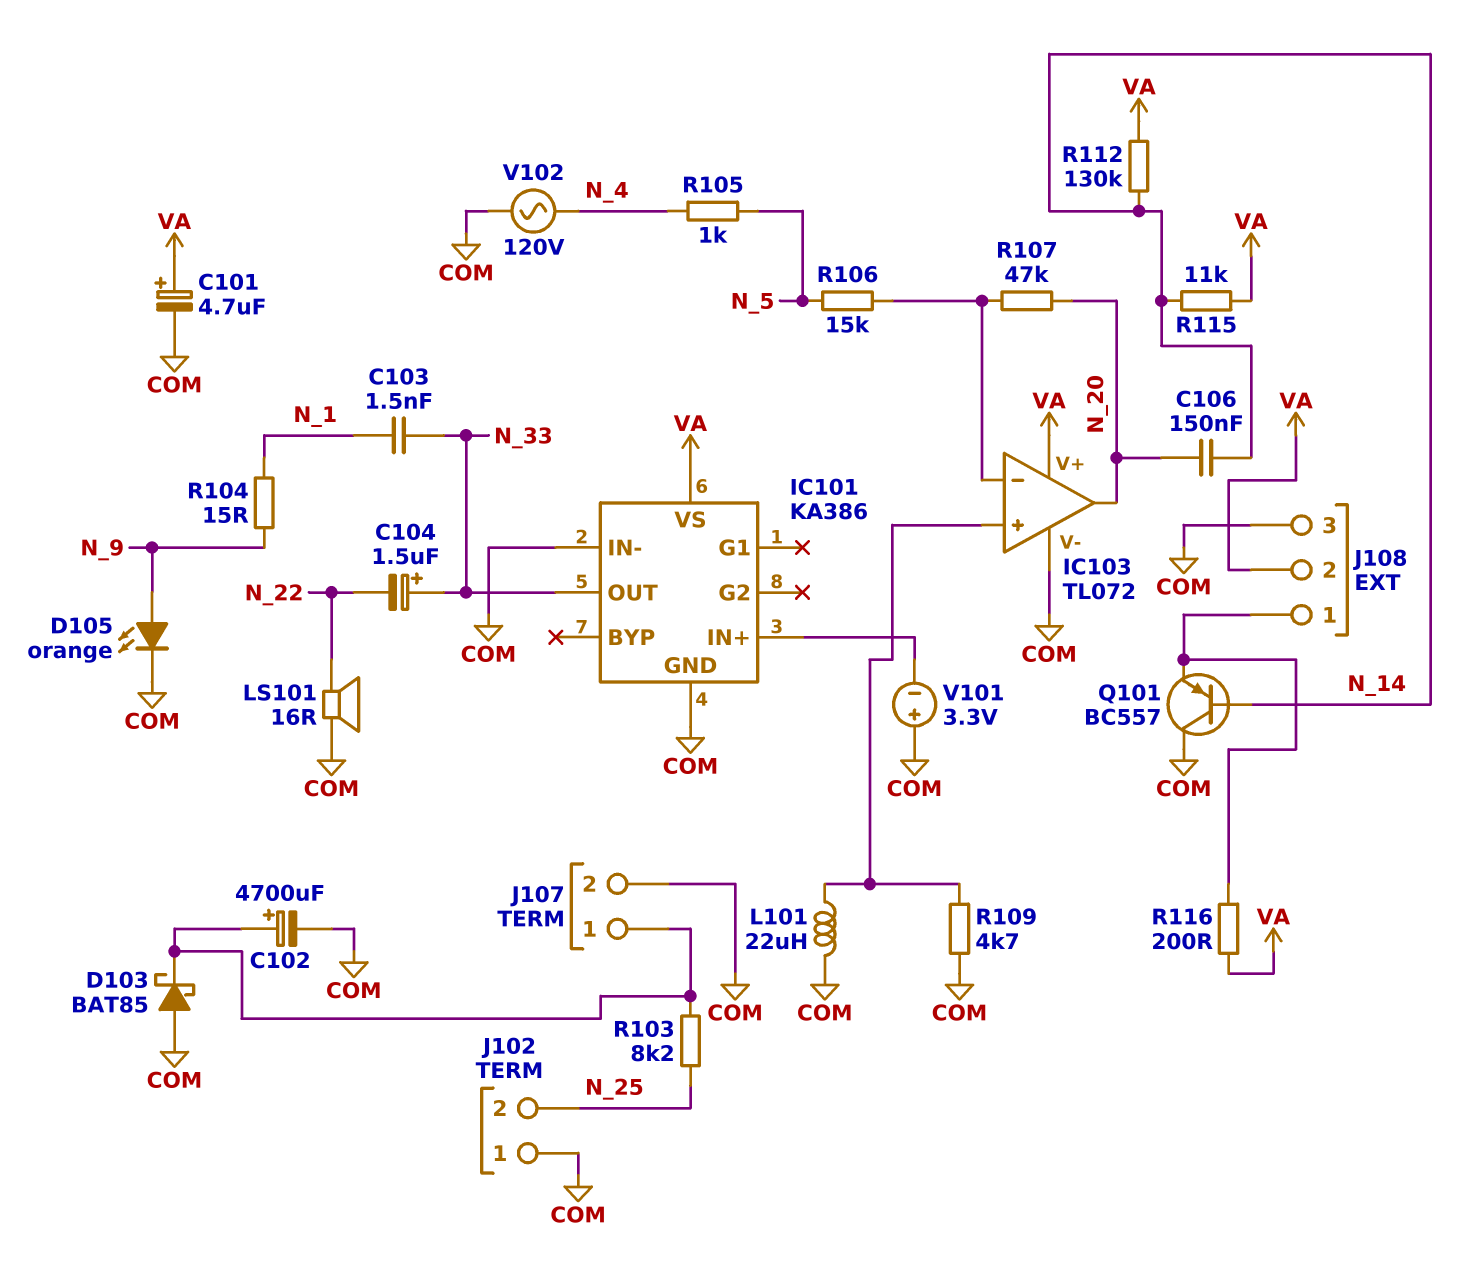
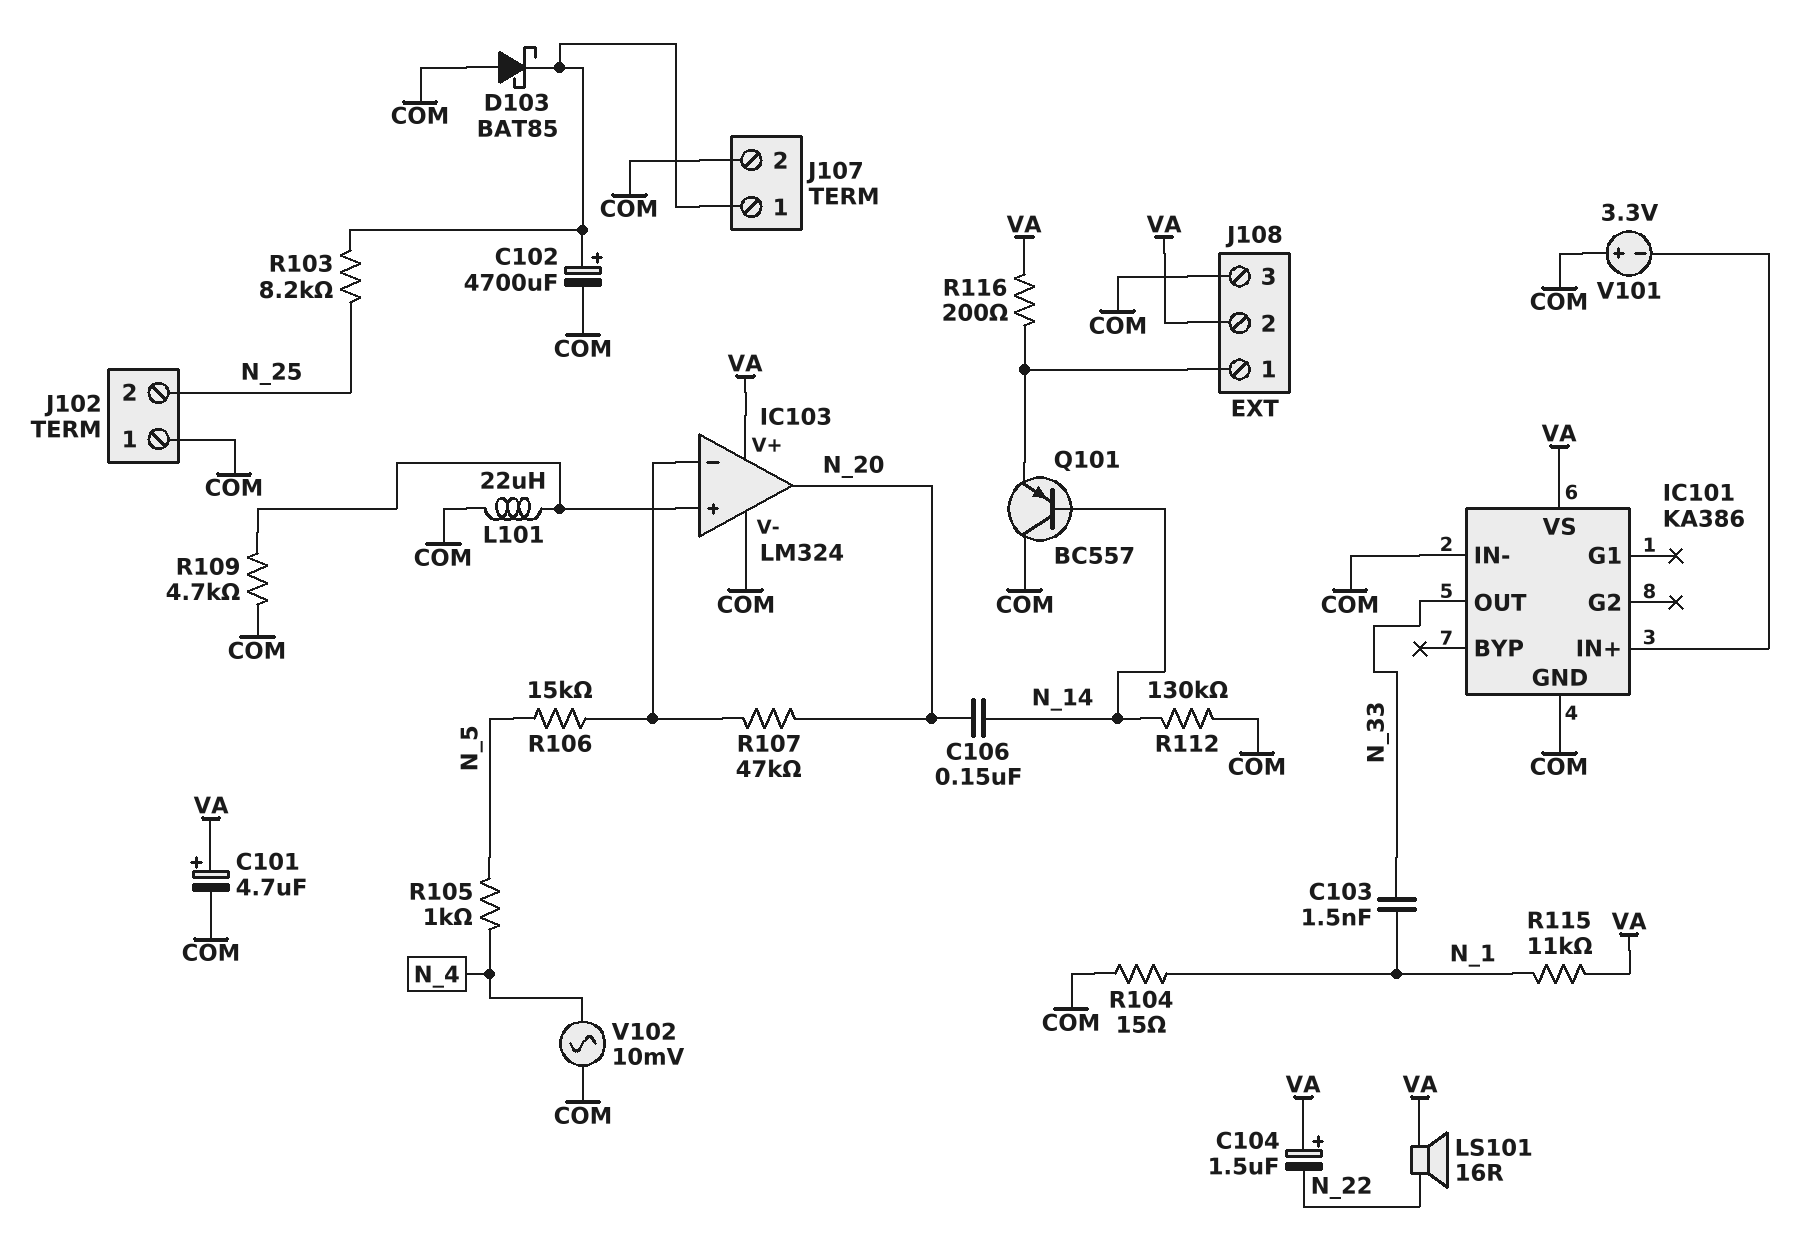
C104: 1.5uF (plus N_33, minus N_22) -> 1.5uF (plus VA, minus N_22)
D105: LED orange (A N_9, K COM) -> none
IC103: TL072 -> LM324
LS101: speaker 16R (COM, N_22) -> speaker 16R (N_22, VA)
R104: 15 (N_1, N_9) -> 15 (COM, N_1)
R112: 130k (N_14, VA) -> 130k (COM, N_14)
R115: 11k (N_14, VA) -> 11k (N_1, VA)
V102: AC 120V (COM, N_4) -> AC 10mV (COM, N_4)

